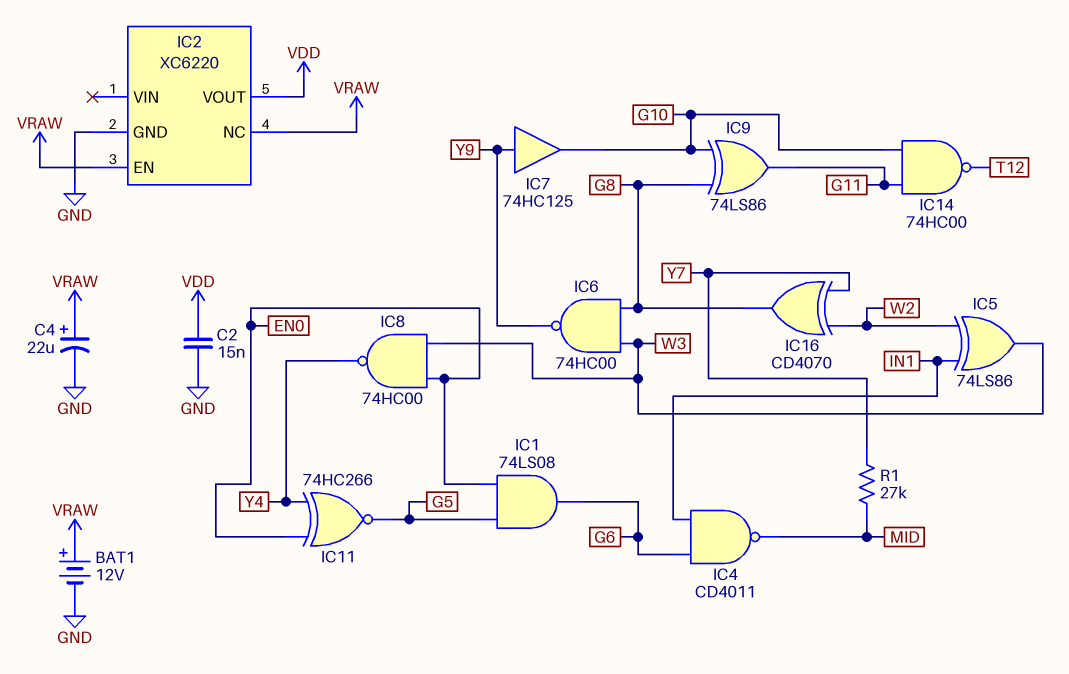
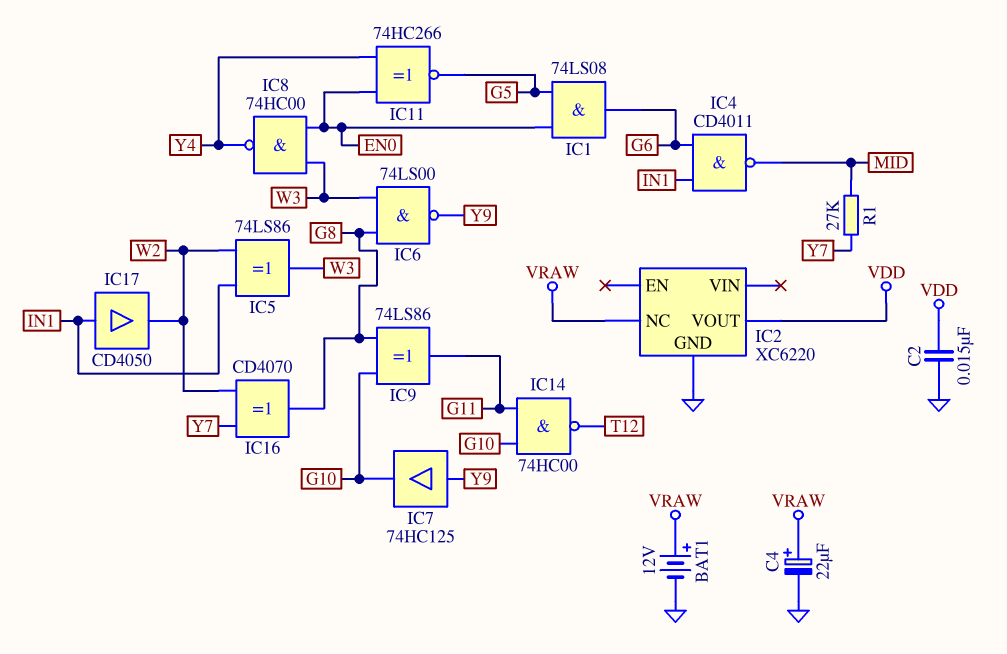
IC2 pin EN: VRAW -> none
IC6: NAND 74HC00 (in G8, in W3, out Y9) -> NAND 74LS00 (in G8, in W3, out Y9)
IC17: none -> buffer CD4050 (in IN1, out W2)

